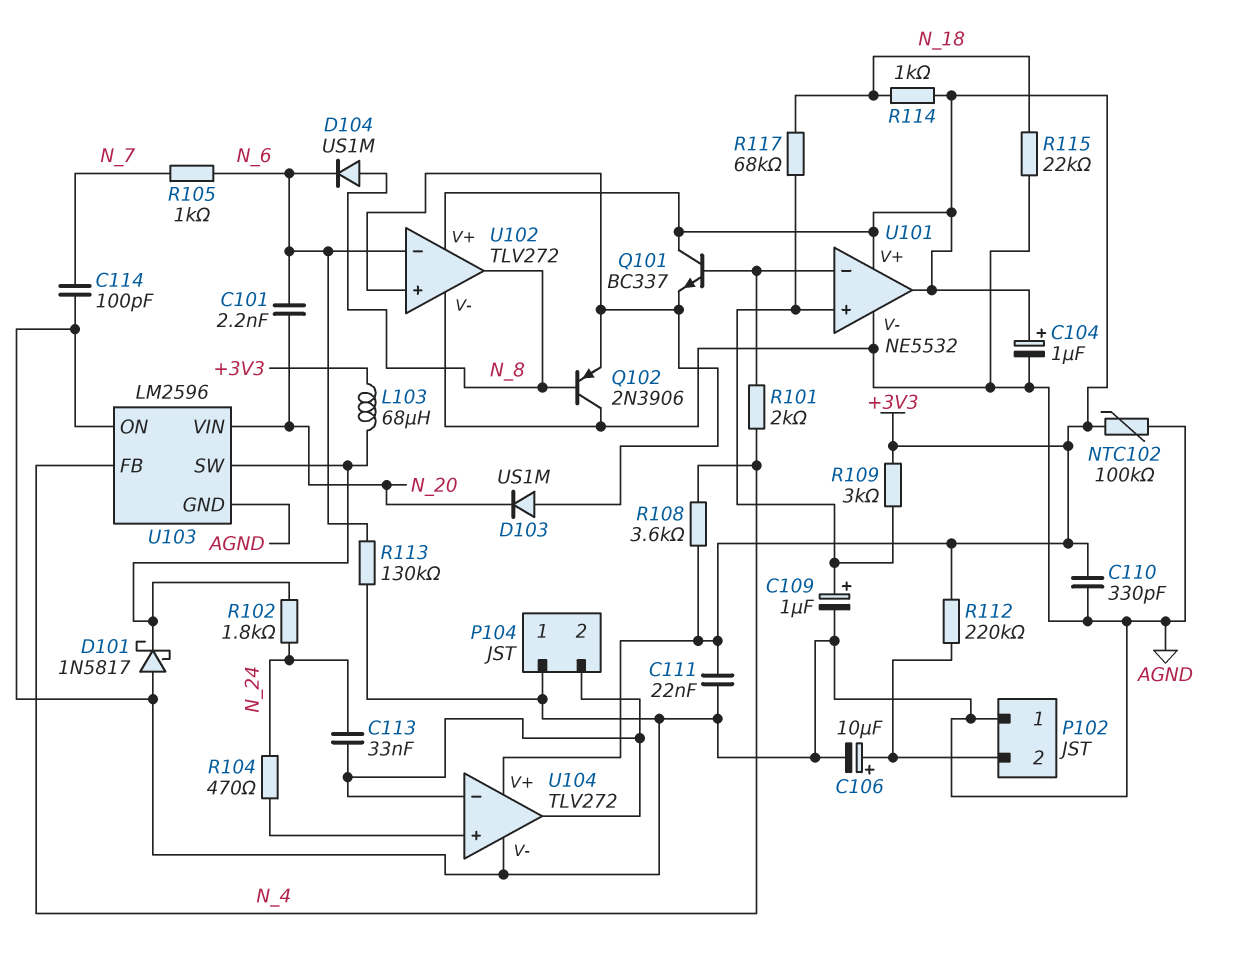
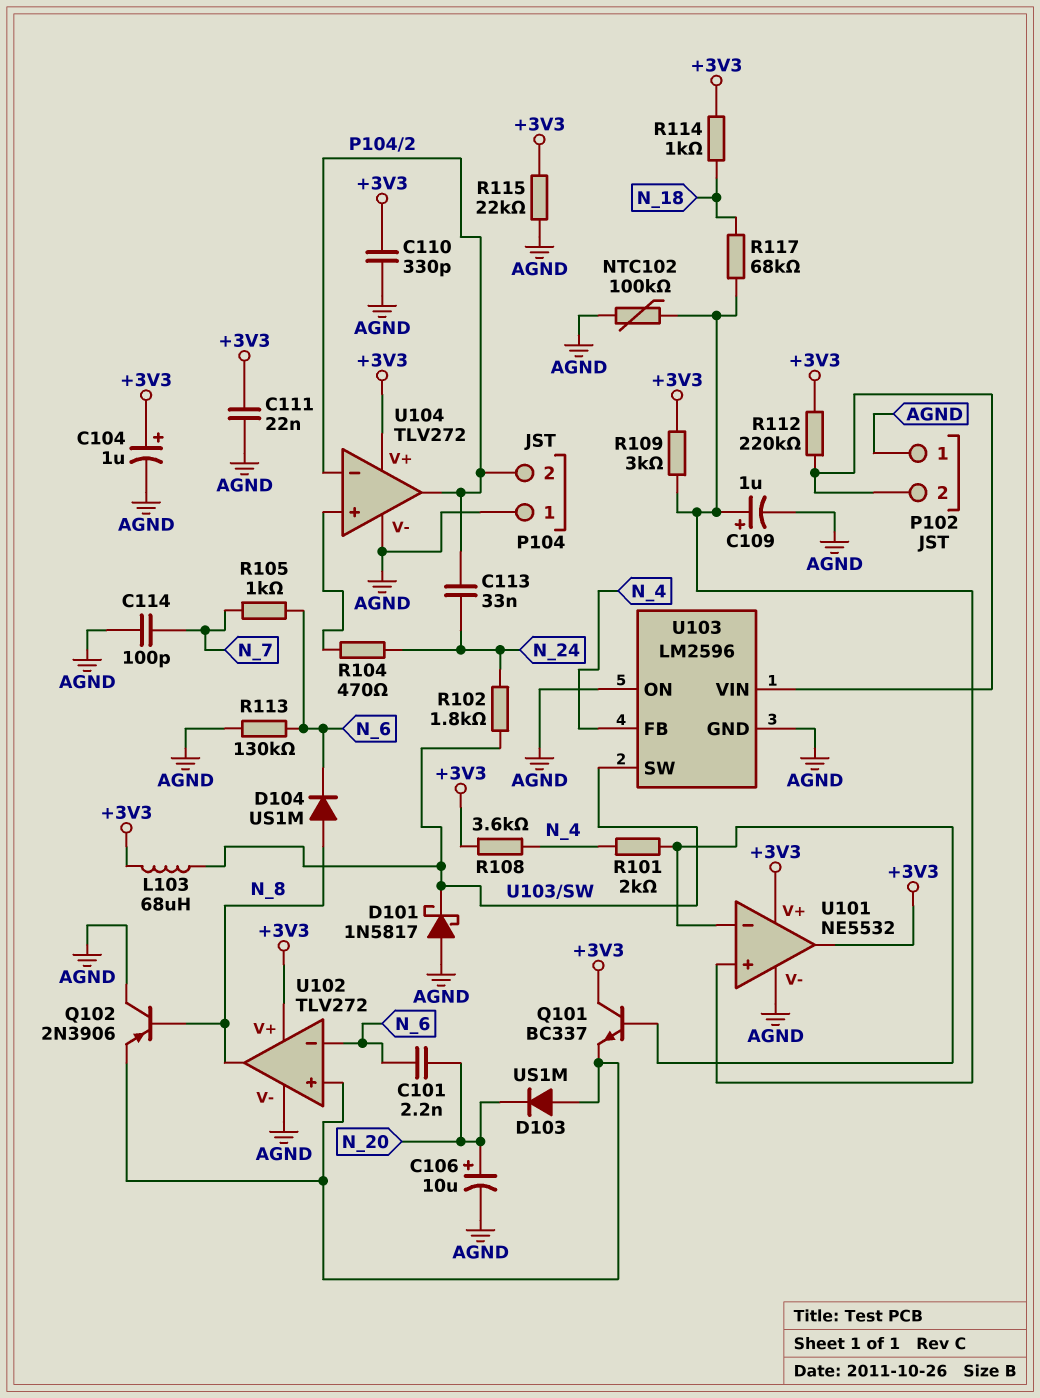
C106: 10uF (plus P102/2, minus AGND) -> 10uF (plus N_20, minus AGND)
NTC102: 100k (+3V3, AGND) -> 100k (AGND, U101/in+)
R115: 22k (AGND, N_18) -> 22k (+3V3, AGND)
U103 pin VIN: N_20 -> P102/2

